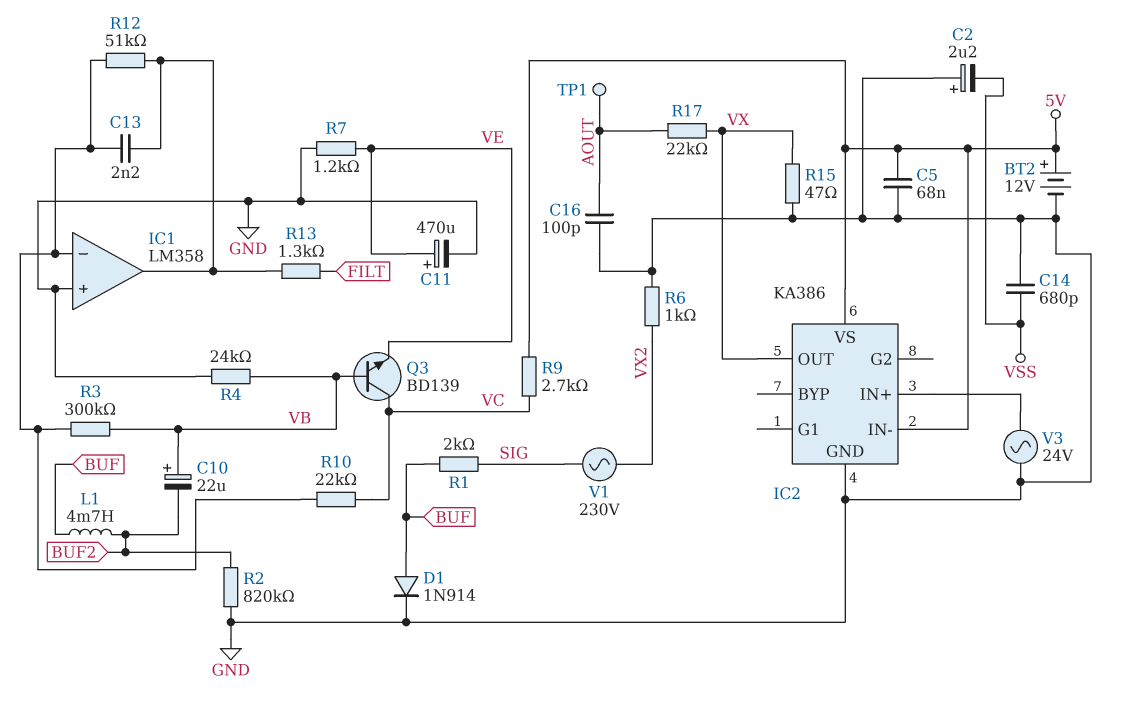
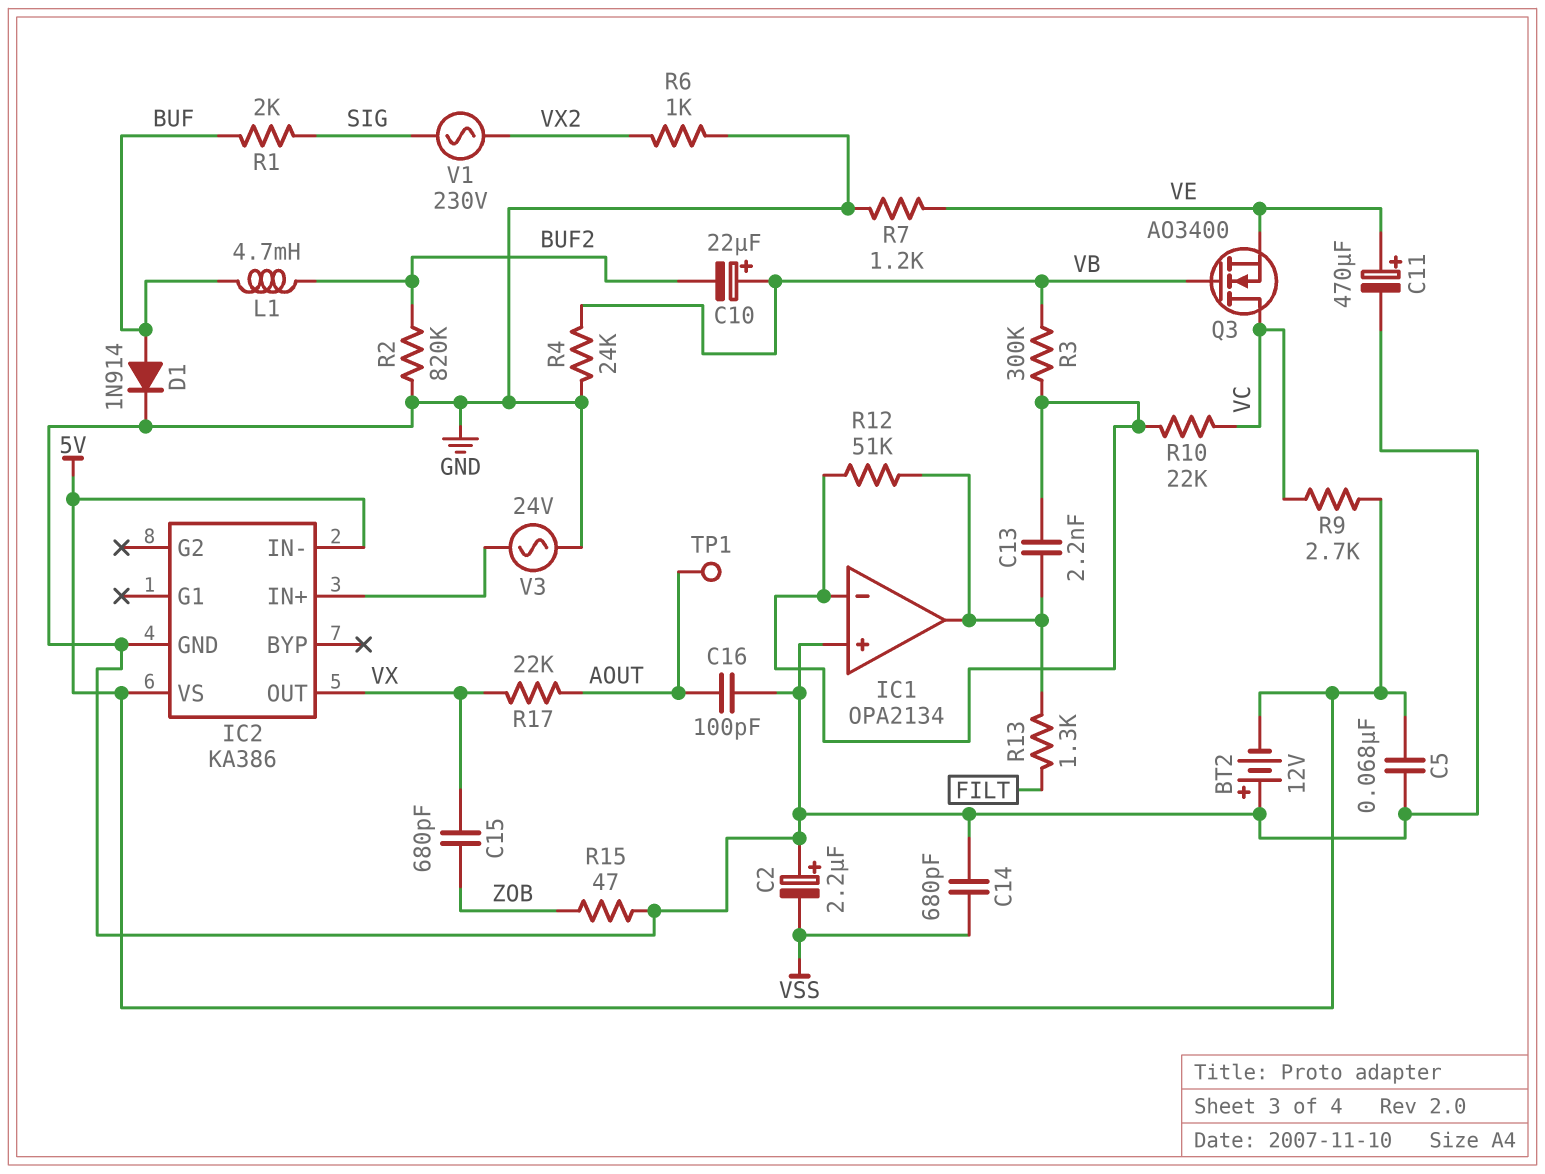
BT2: 12V (plus 5V, minus GND) -> 12V (plus GND, minus 5V)
C15: none -> 680pF (VX, ZOB)
IC1: LM358 -> OPA2134
Q3: NPN BD139 (B VB, C VC, E VE) -> NMOS AO3400 (G VB, D VC, S VE)
R15: 47 (GND, VX) -> 47 (GND, ZOB)

